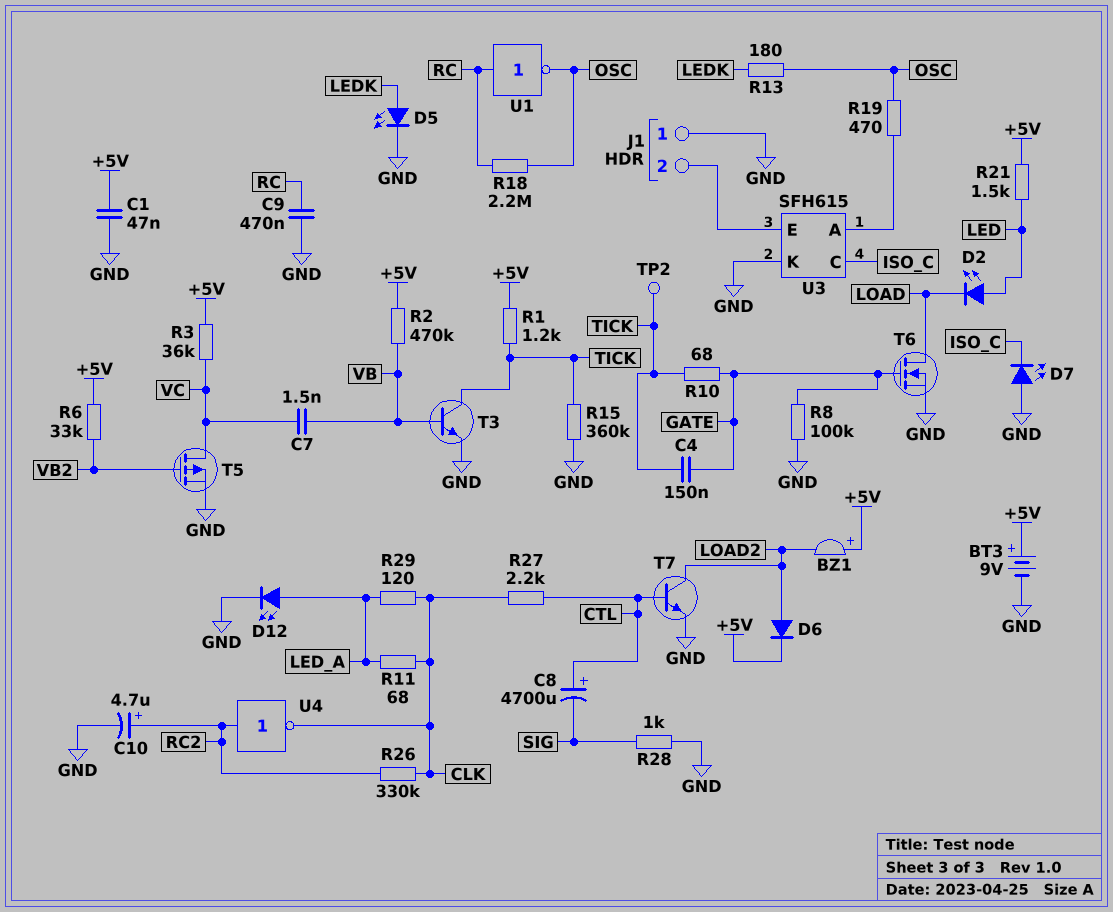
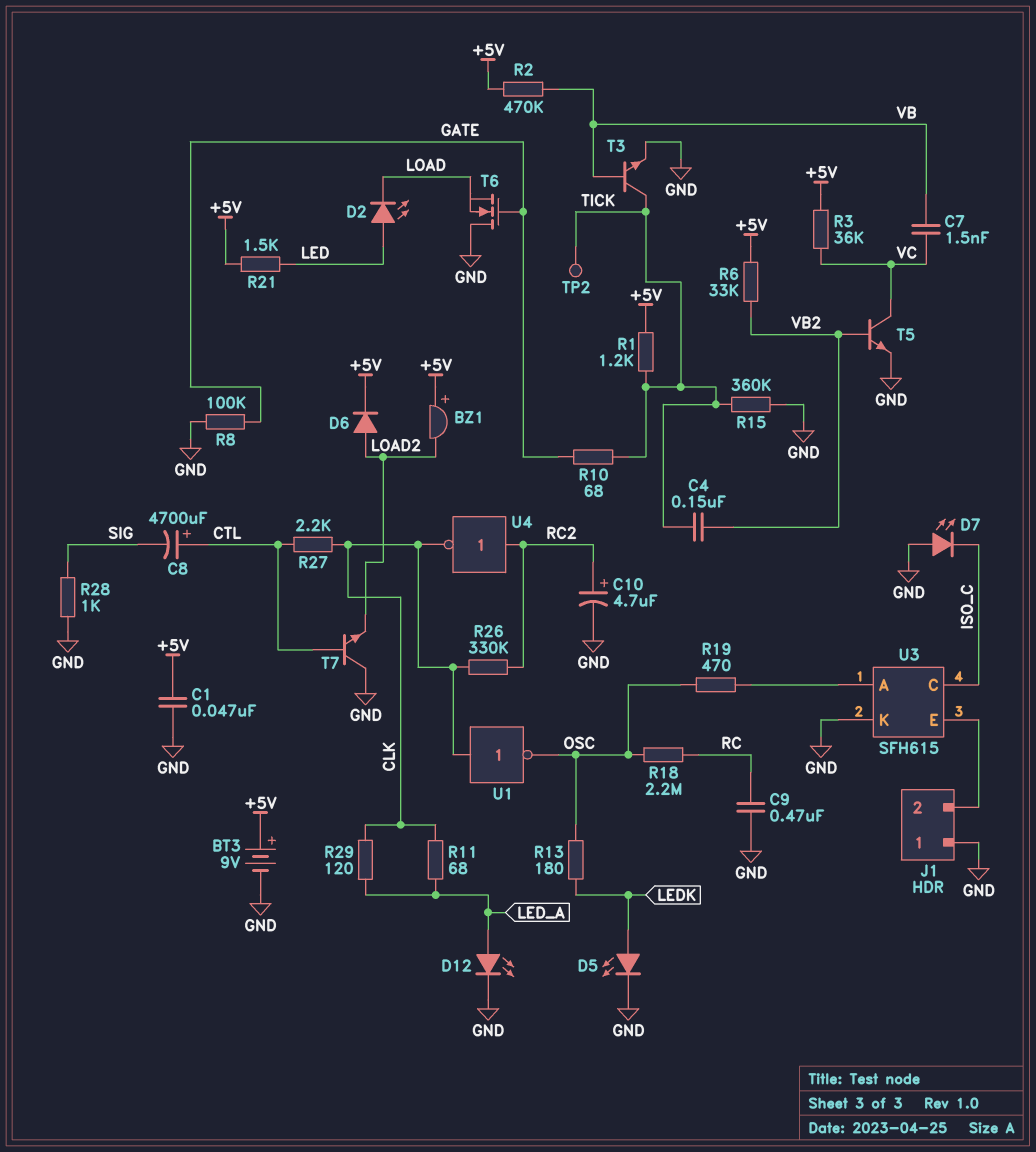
C4: 150nF (GATE, TICK) -> 150nF (TICK, VB2)
T5: PMOS (G VB2, D VC, S GND) -> NPN (B VB2, C VC, E GND)
T6: NMOS (G GATE, D LOAD, S GND) -> NMOS (G GATE, D GND, S LOAD)
T7: NPN (B CTL, C LOAD2, E GND) -> NPN (B CTL, C GND, E LOAD2)
U1: NOT (in RC, out OSC) -> NOT (in CLK, out OSC)

